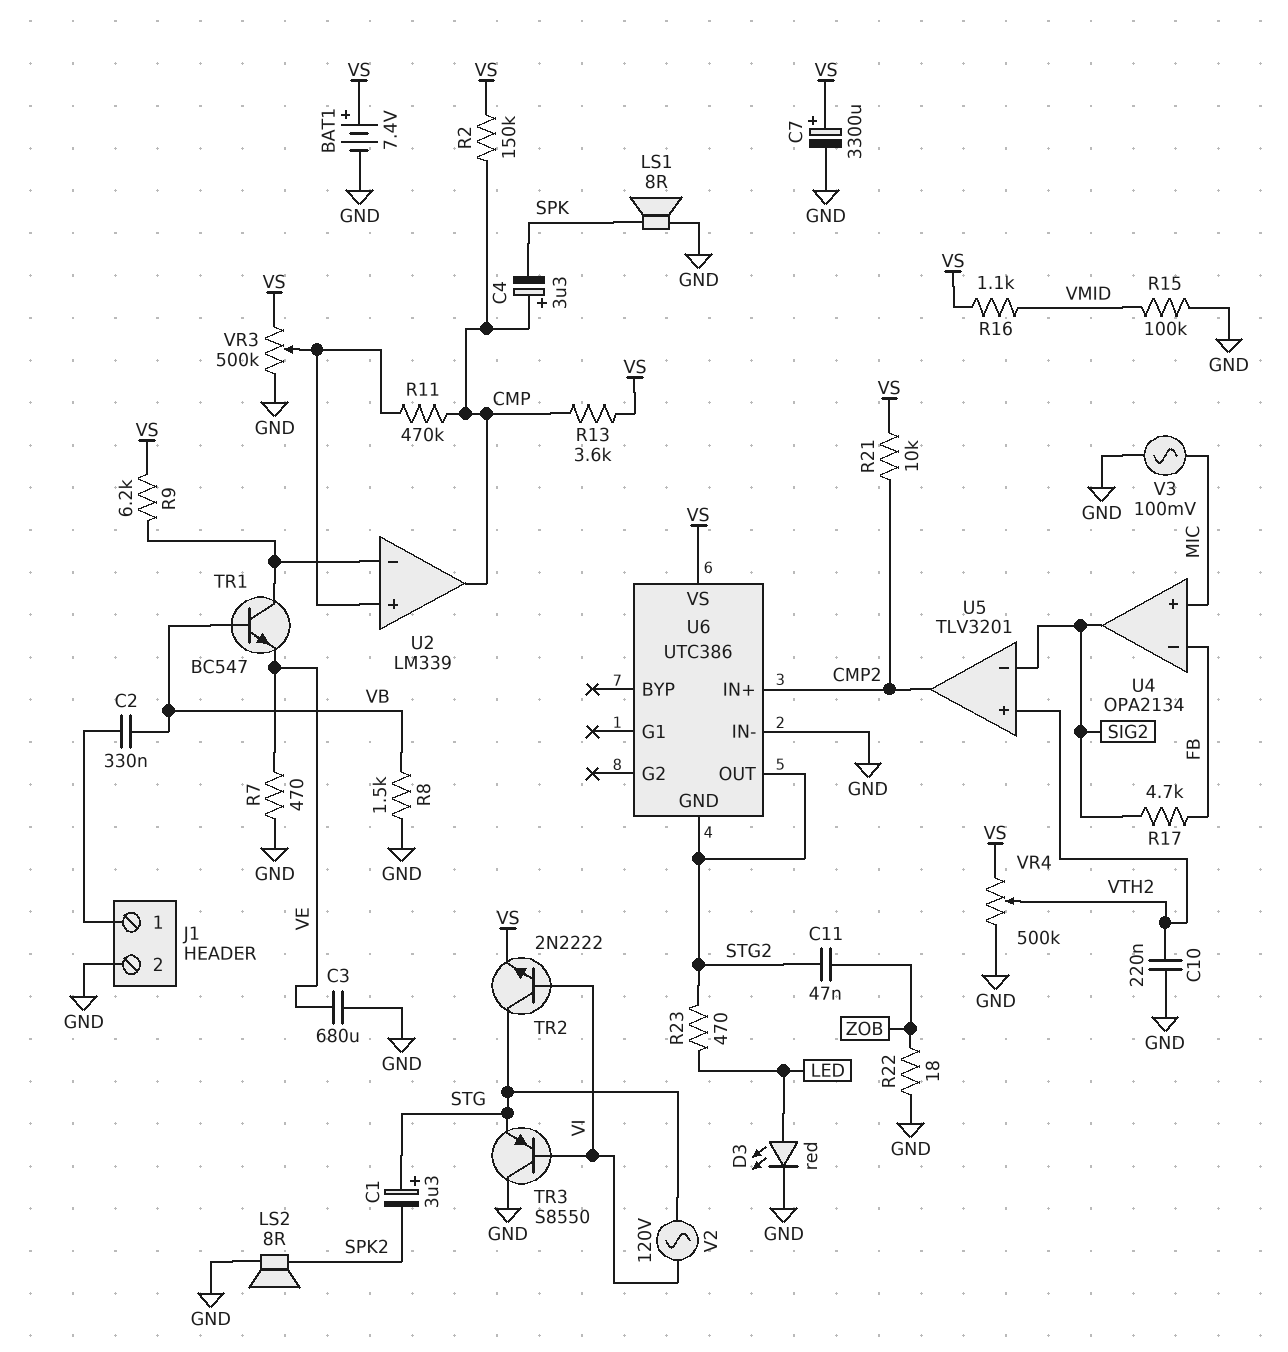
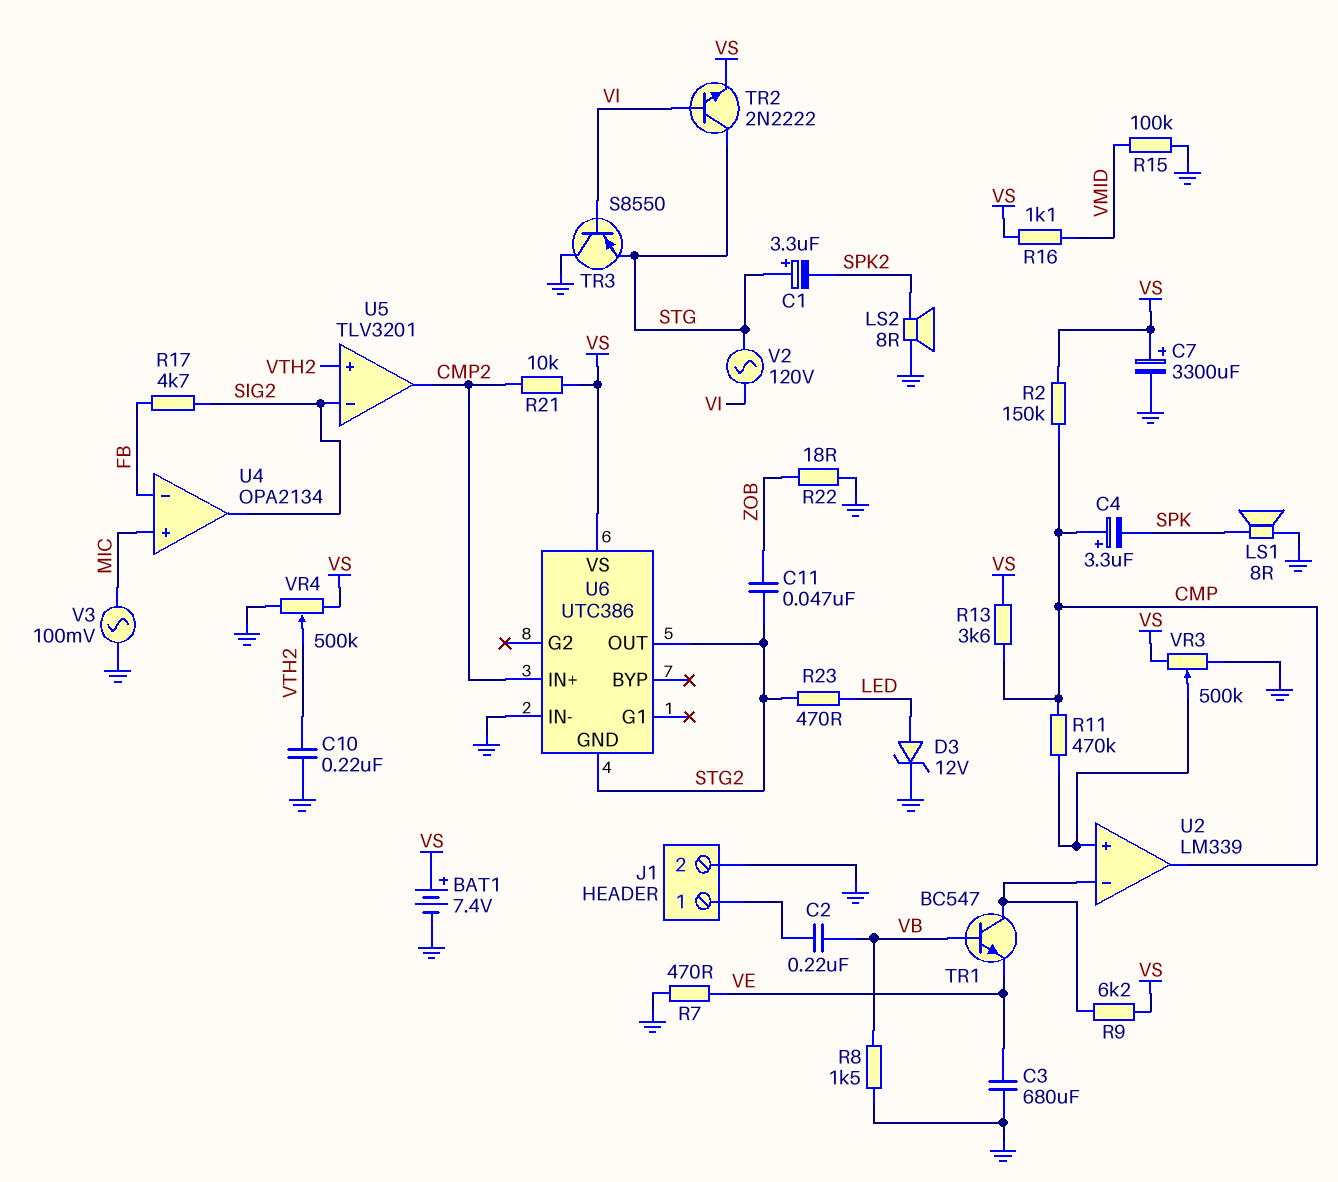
C2: 330nF (J1/1, VB) -> 220nF (J1/1, VB)
D3: LED red (A LED, K GND) -> zener 12V (A LED, K GND)

